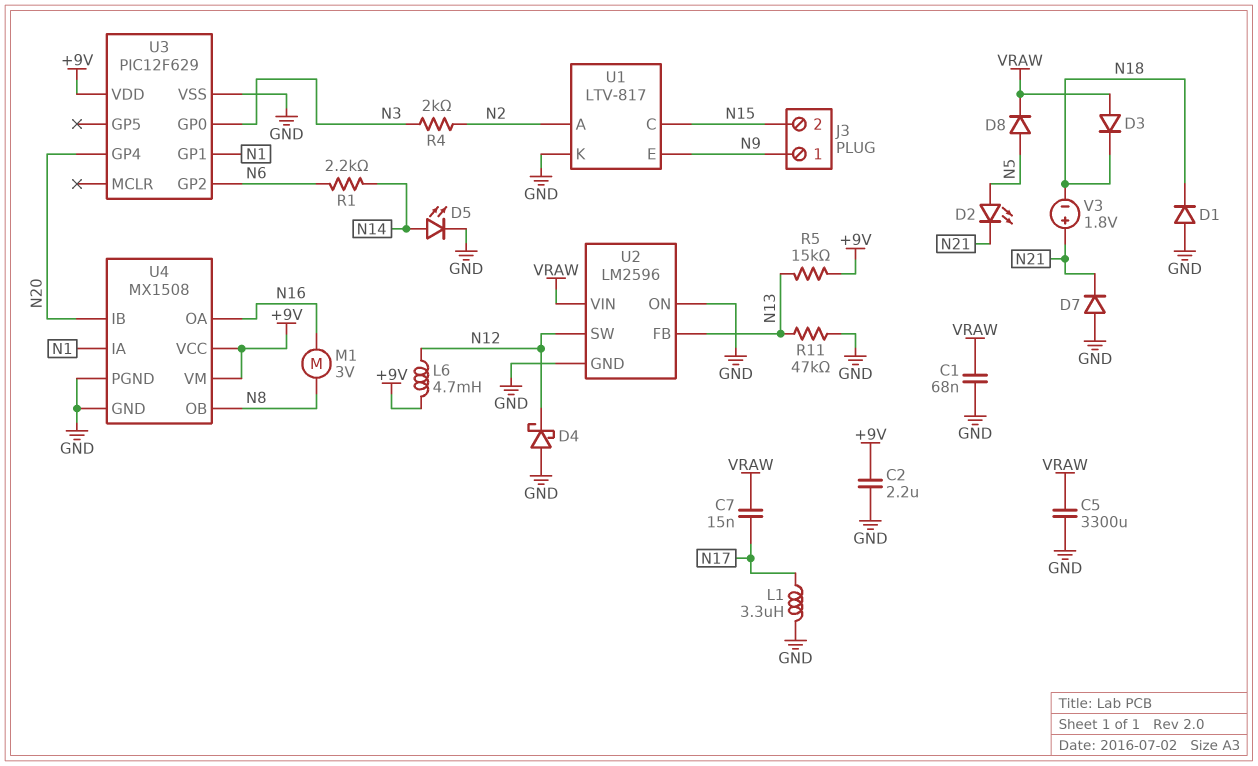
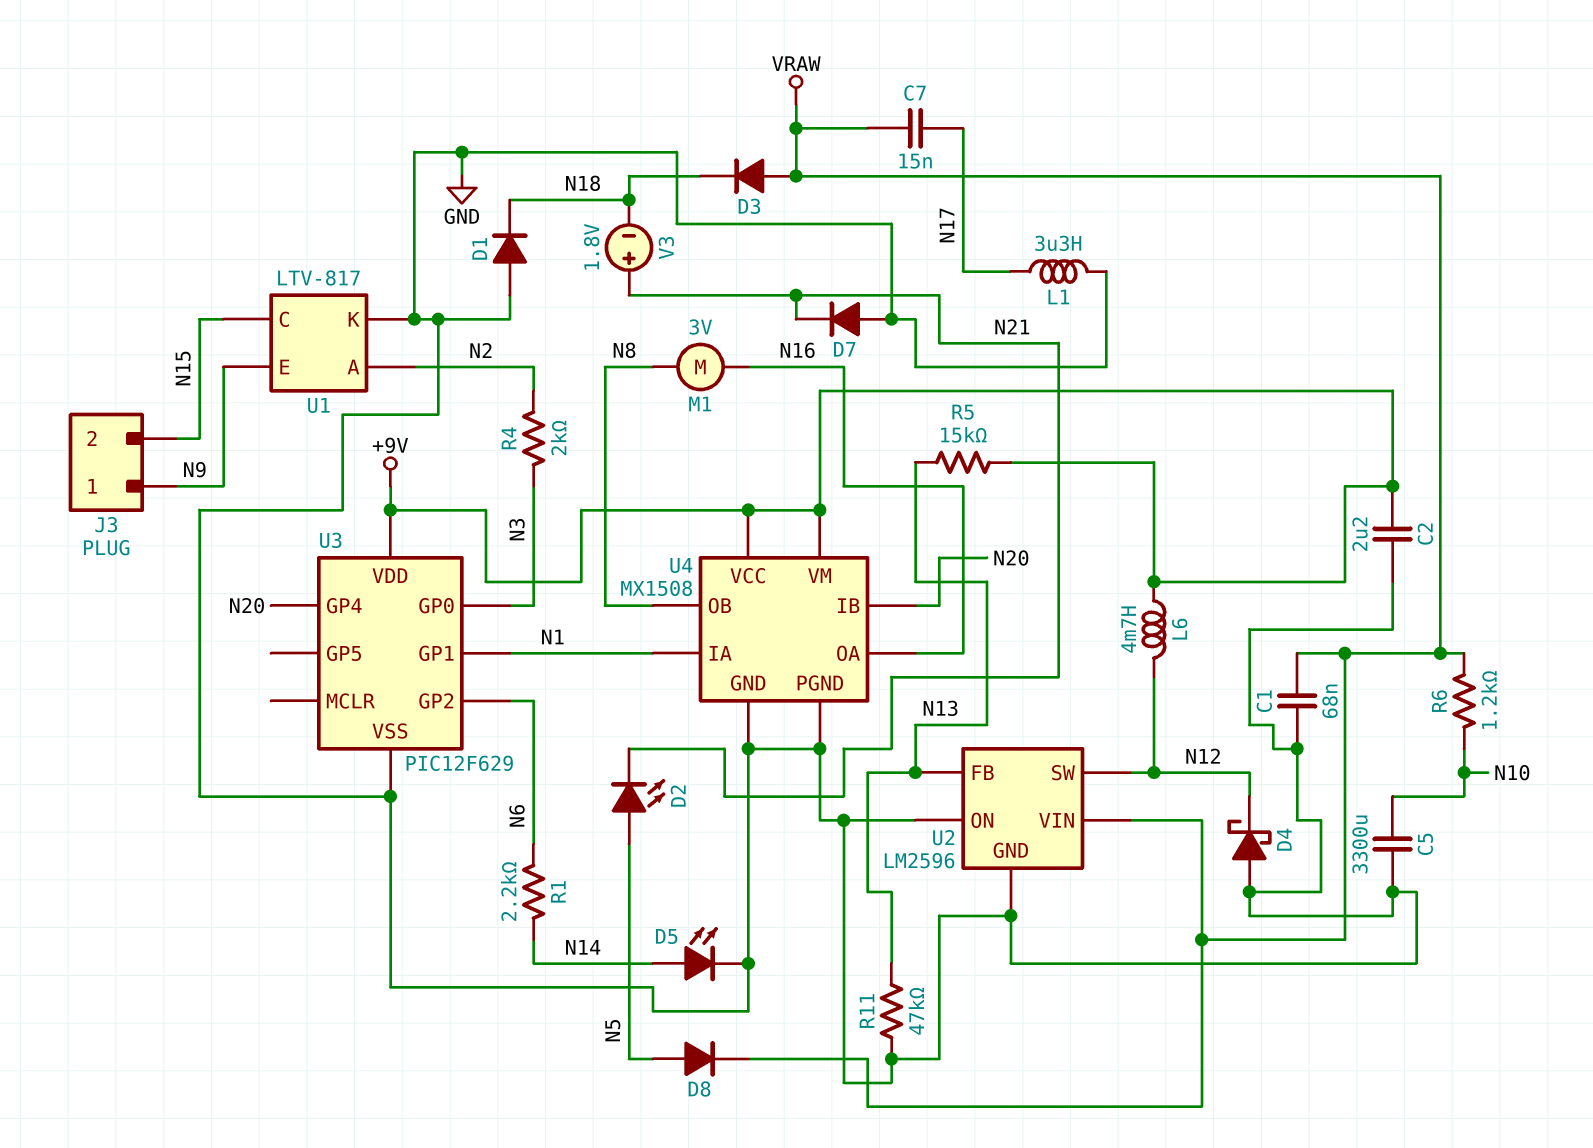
C5: 3300uF (GND, VRAW) -> 3300uF (GND, N10)
R6: none -> 1.2k (N10, VRAW)

